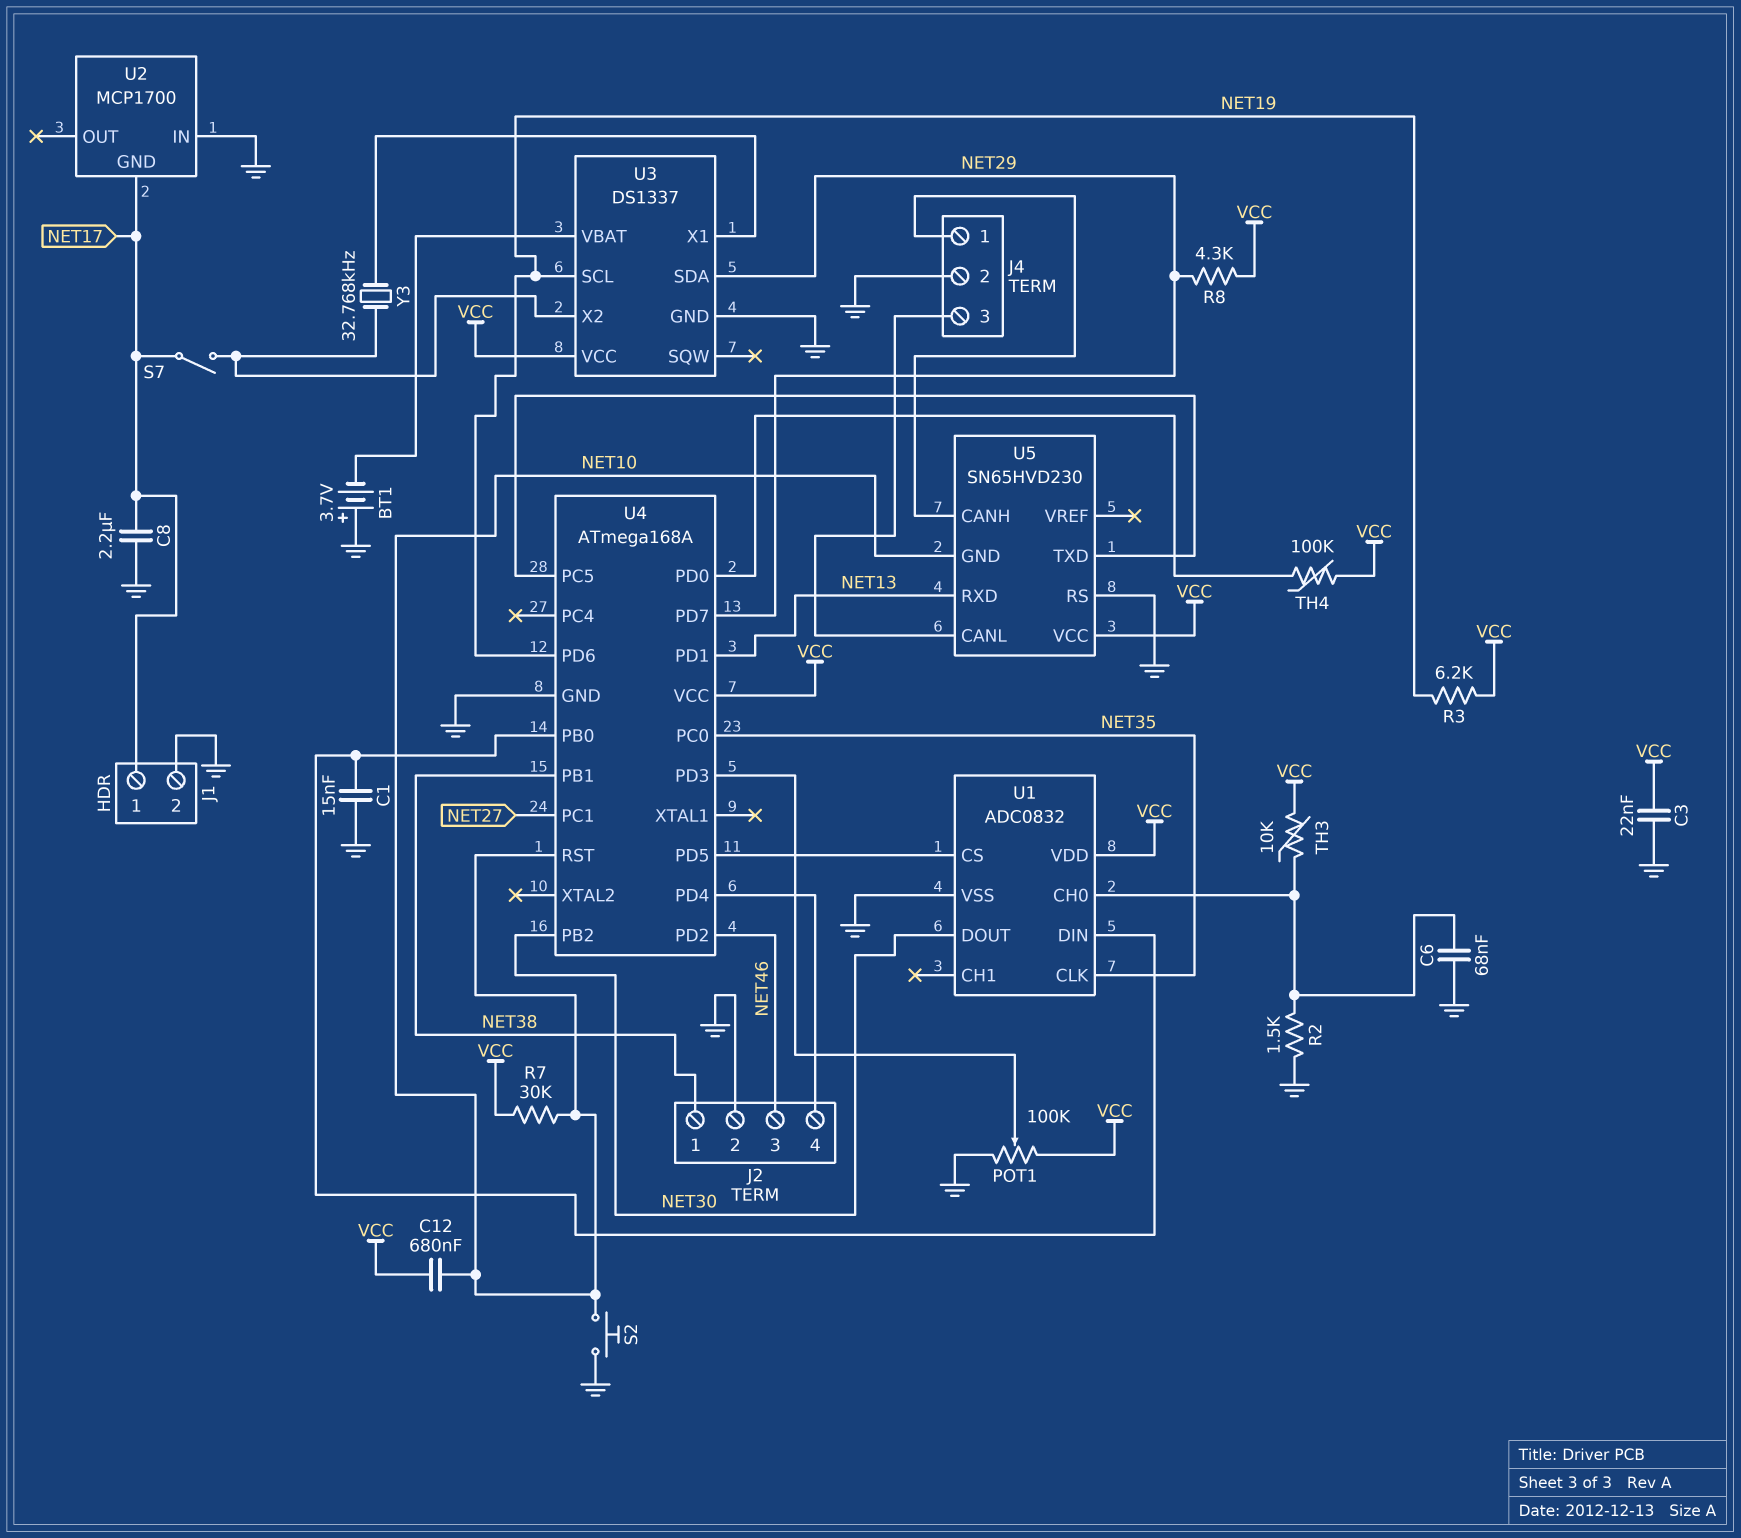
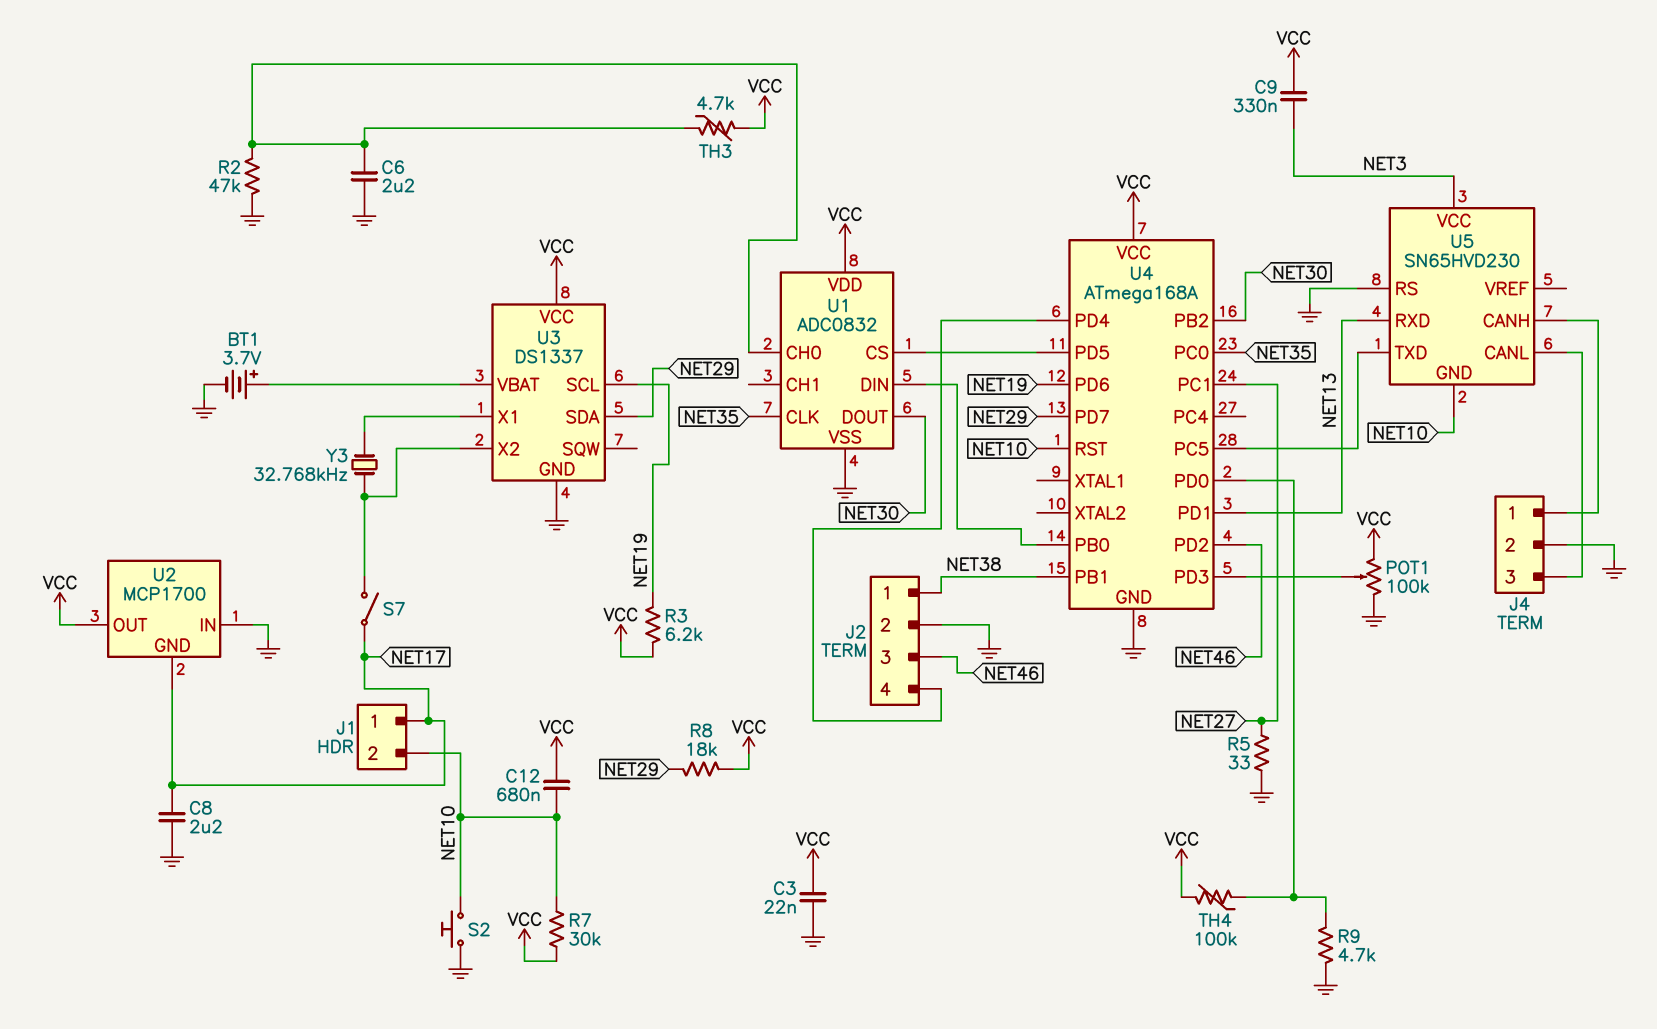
BT1: 3.7V (plus GND, minus U3/VBAT) -> 3.7V (plus U3/VBAT, minus GND)
C1: 15nF (GND, U1/DIN) -> none
C6: 68nF (GND, U1/CH0) -> 2.2uF (GND, U1/CH0)
C9: none -> 330nF (NET3, VCC)
J1 pin 2: GND -> NET10
R2: 1.5k (GND, U1/CH0) -> 47k (GND, U1/CH0)
R5: none -> 33 (GND, NET27)
R8: 4.3k (NET29, VCC) -> 18k (NET29, VCC)
R9: none -> 4.7k (GND, U4/PD0)
TH3: 10k (U1/CH0, VCC) -> 4.7k (U1/CH0, VCC)
U2 pin OUT: none -> VCC
U5 pin VCC: VCC -> NET3

